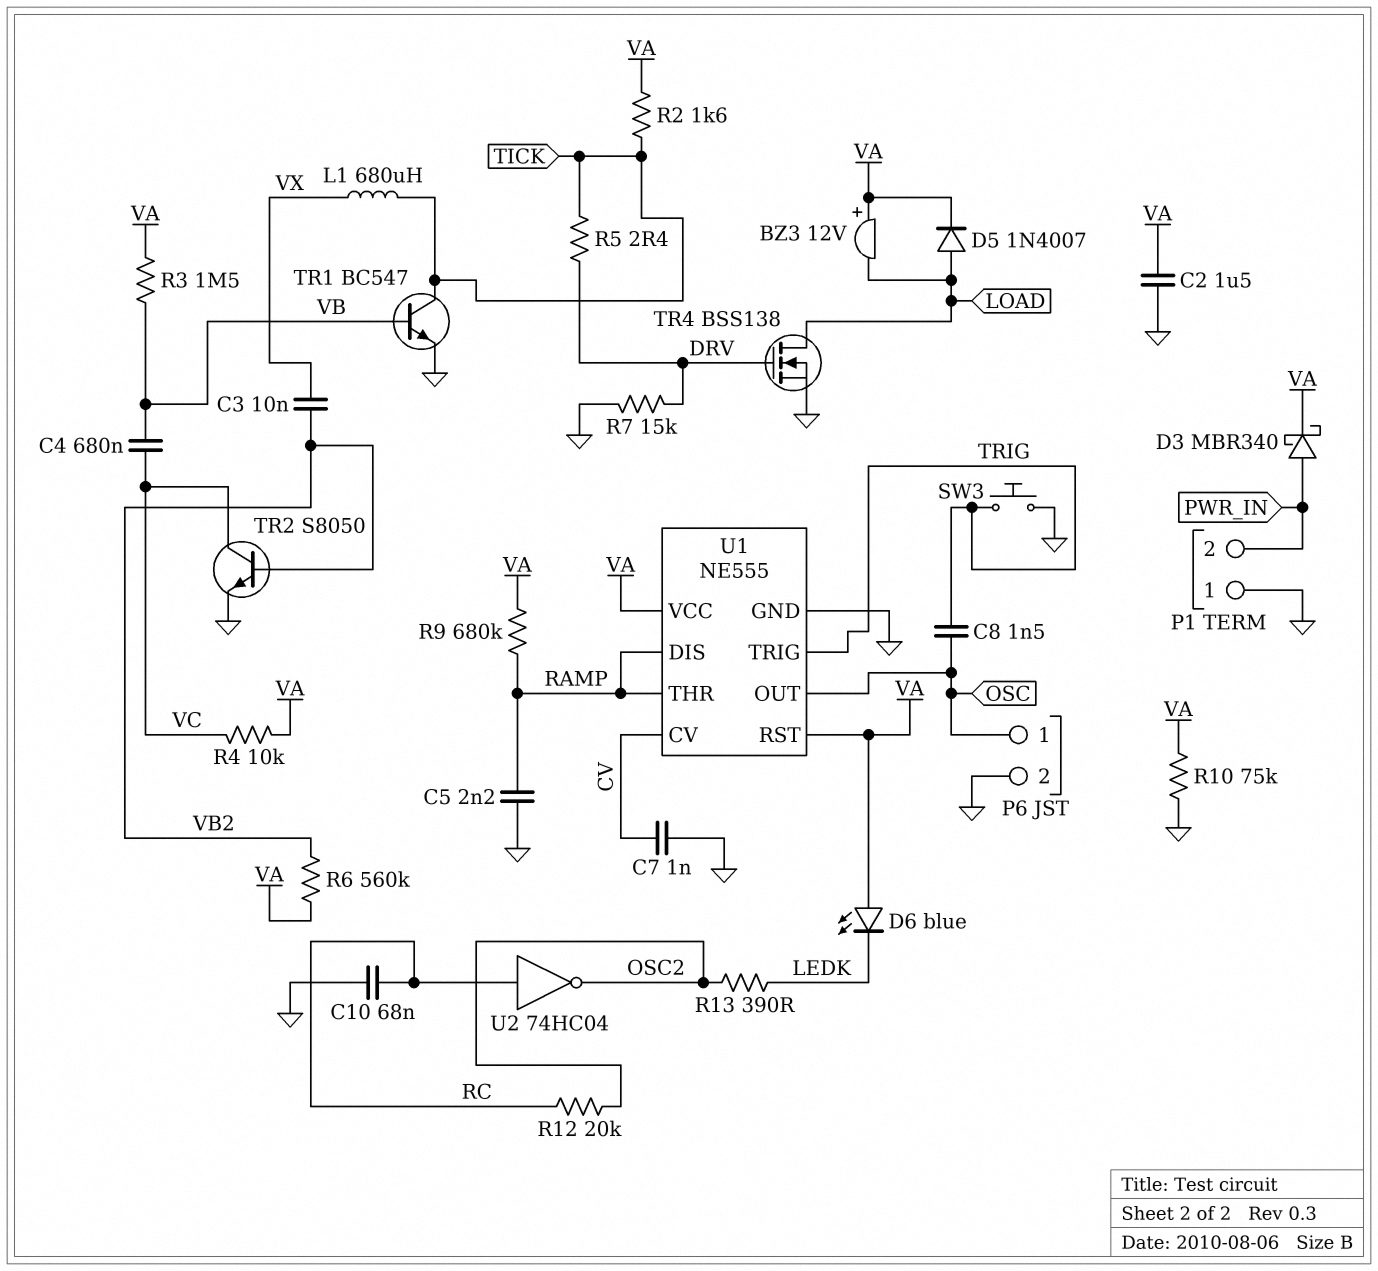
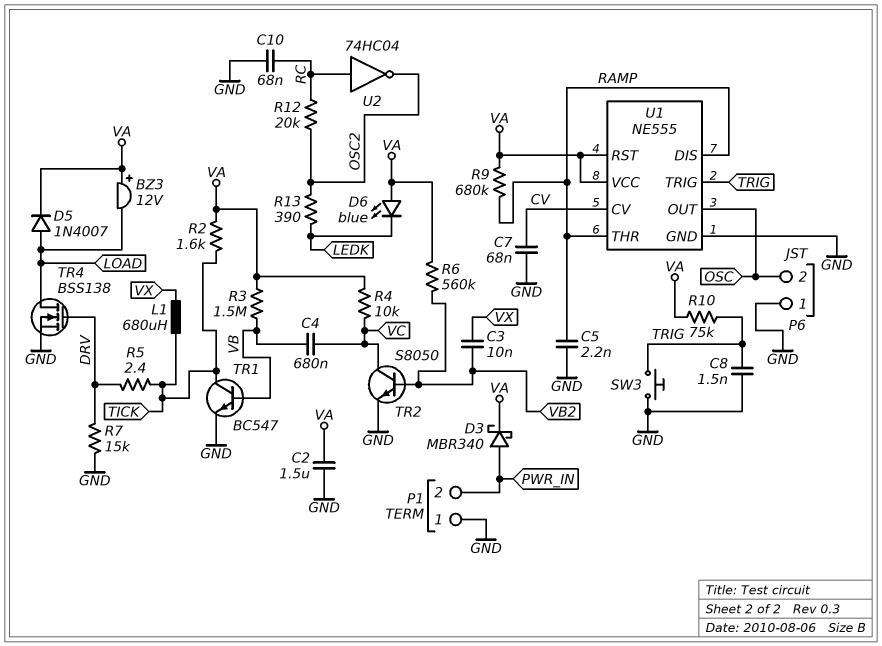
C7: 1nF (CV, GND) -> 68nF (CV, GND)
C8: 1.5nF (OSC, TRIG) -> 1.5nF (GND, TRIG)
P6 pin 1: OSC -> GND
P6 pin 2: GND -> OSC
R10: 75k (GND, VA) -> 75k (TRIG, VA)

